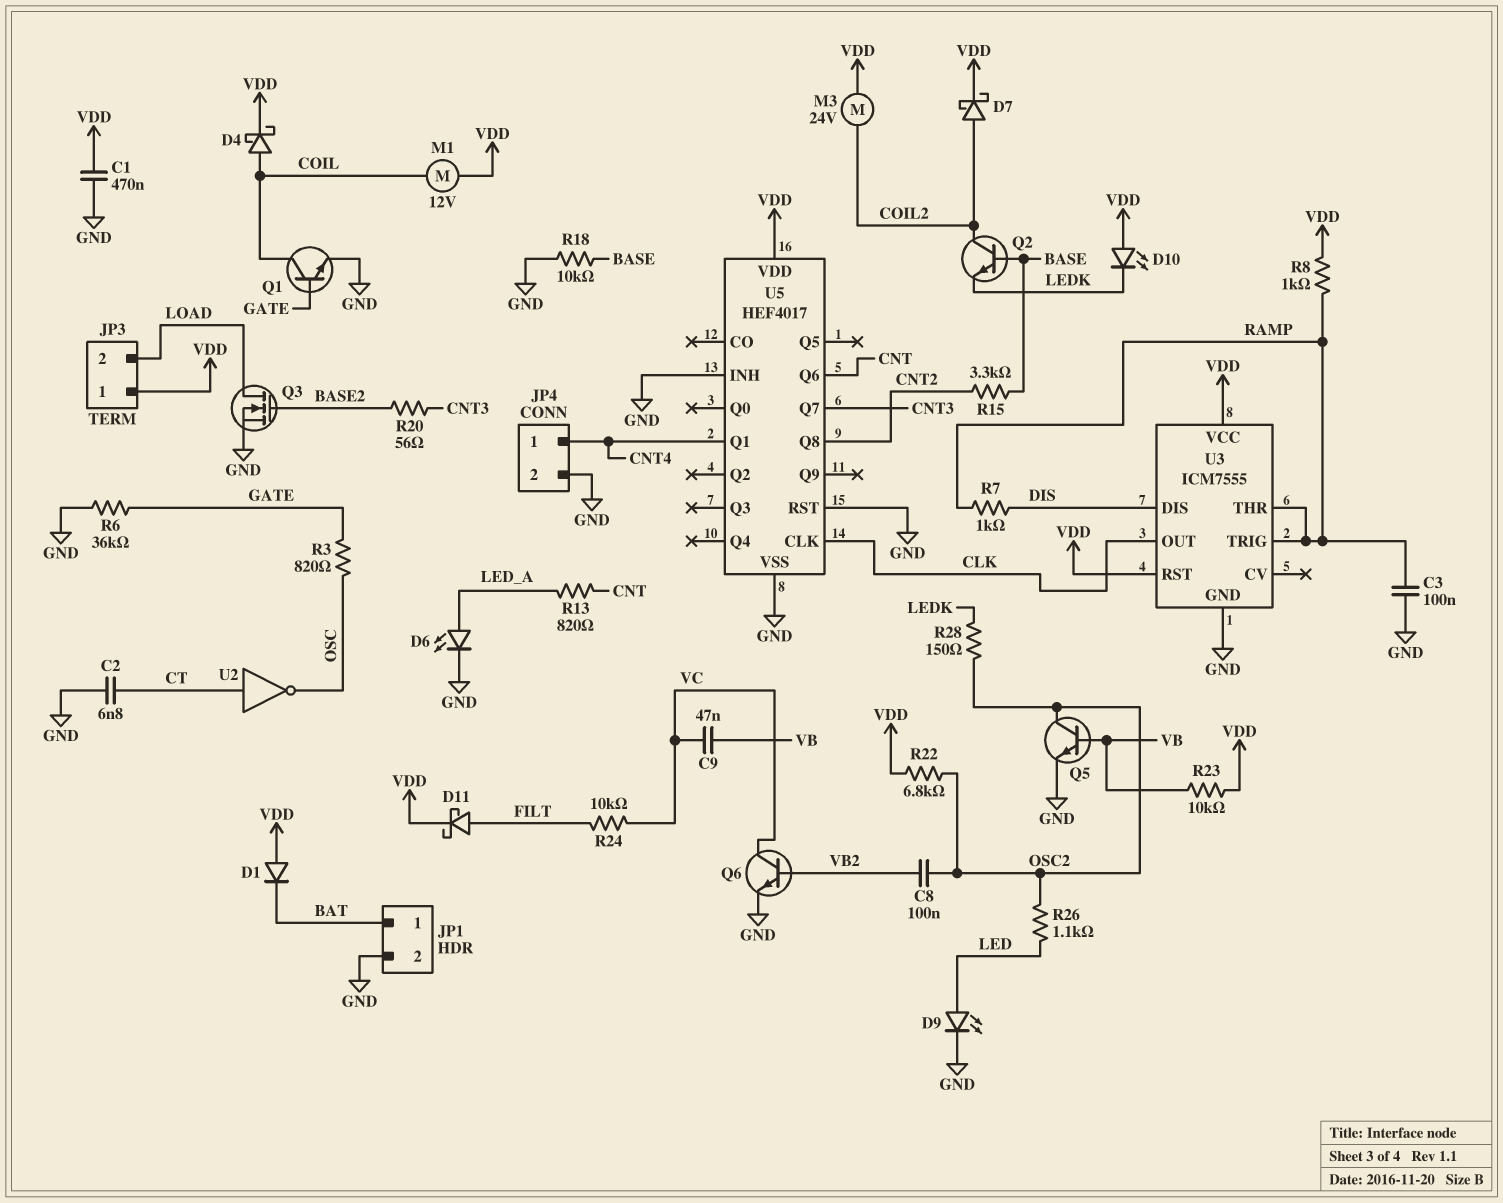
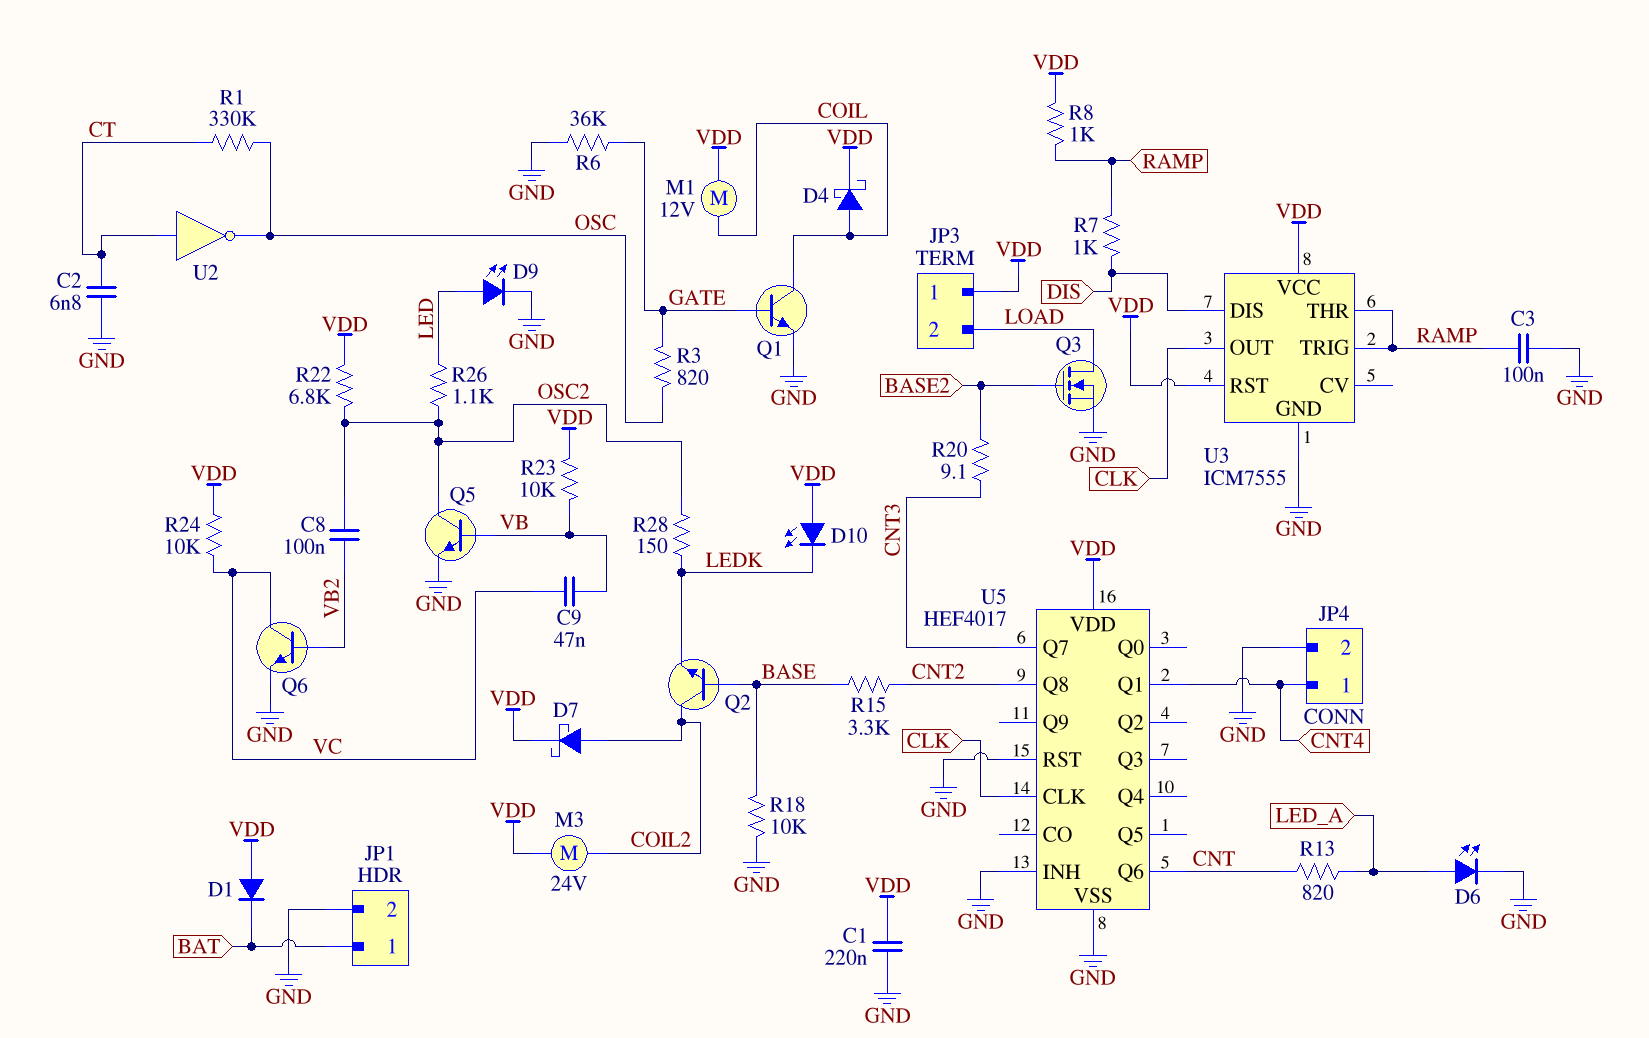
C1: 470nF (GND, VDD) -> 220nF (GND, VDD)
D11: schottky (A FILT, K VDD) -> none
R1: none -> 330k (CT, OSC)
R20: 56 (BASE2, CNT3) -> 9.1 (BASE2, CNT3)
R24: 10k (FILT, VC) -> 10k (VC, VDD)

